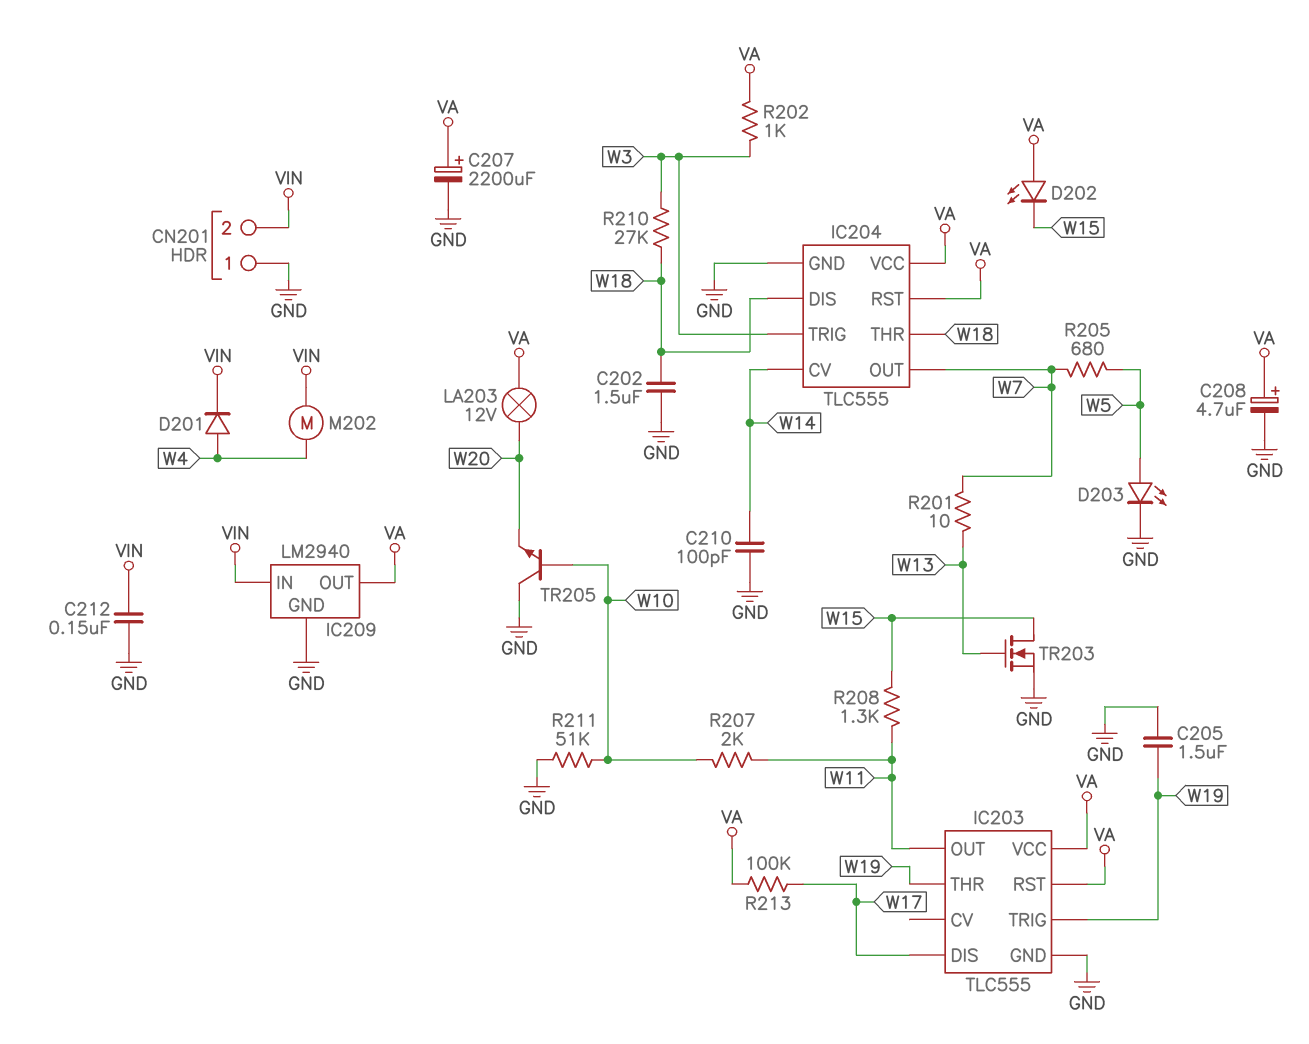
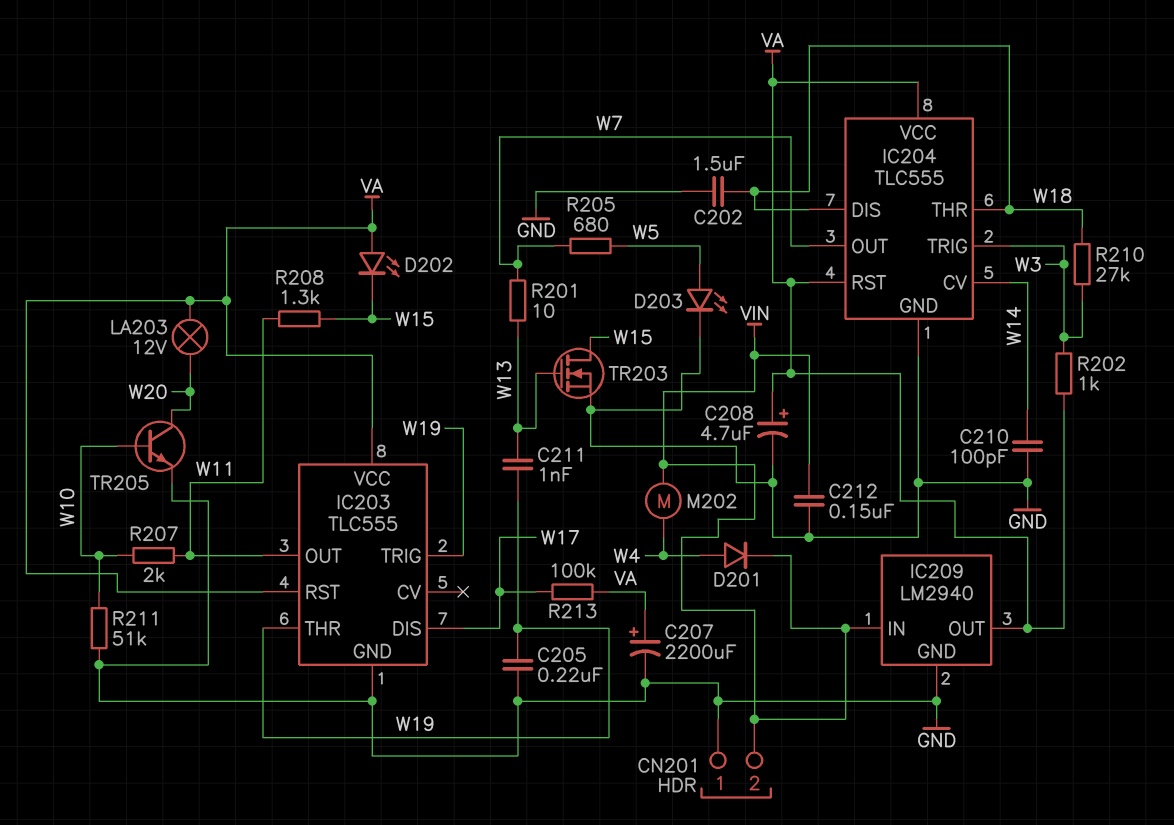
C205: 1.5uF (GND, W19) -> 220nF (GND, W19)
C211: none -> 1nF (W13, W19)
TR205: NPN (B W10, C GND, E W20) -> NPN (B W10, C W20, E GND)

